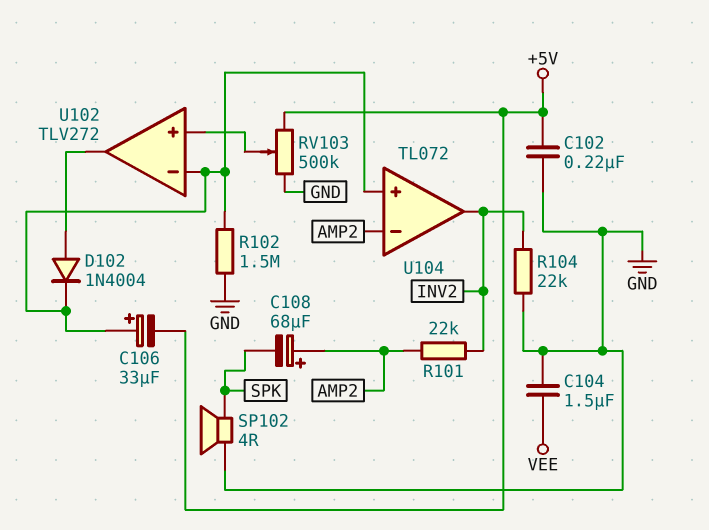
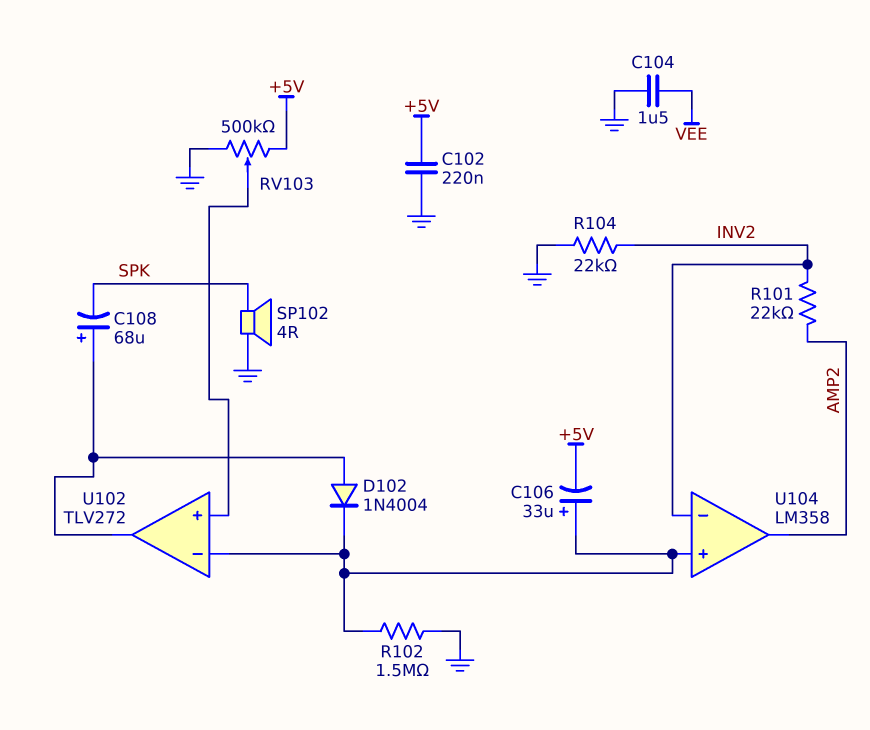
C108: 68uF (plus AMP2, minus SPK) -> 68uF (plus U102/out, minus SPK)
U104: TL072 -> LM358
U104 pin in-: AMP2 -> INV2
U104 pin out: INV2 -> AMP2

